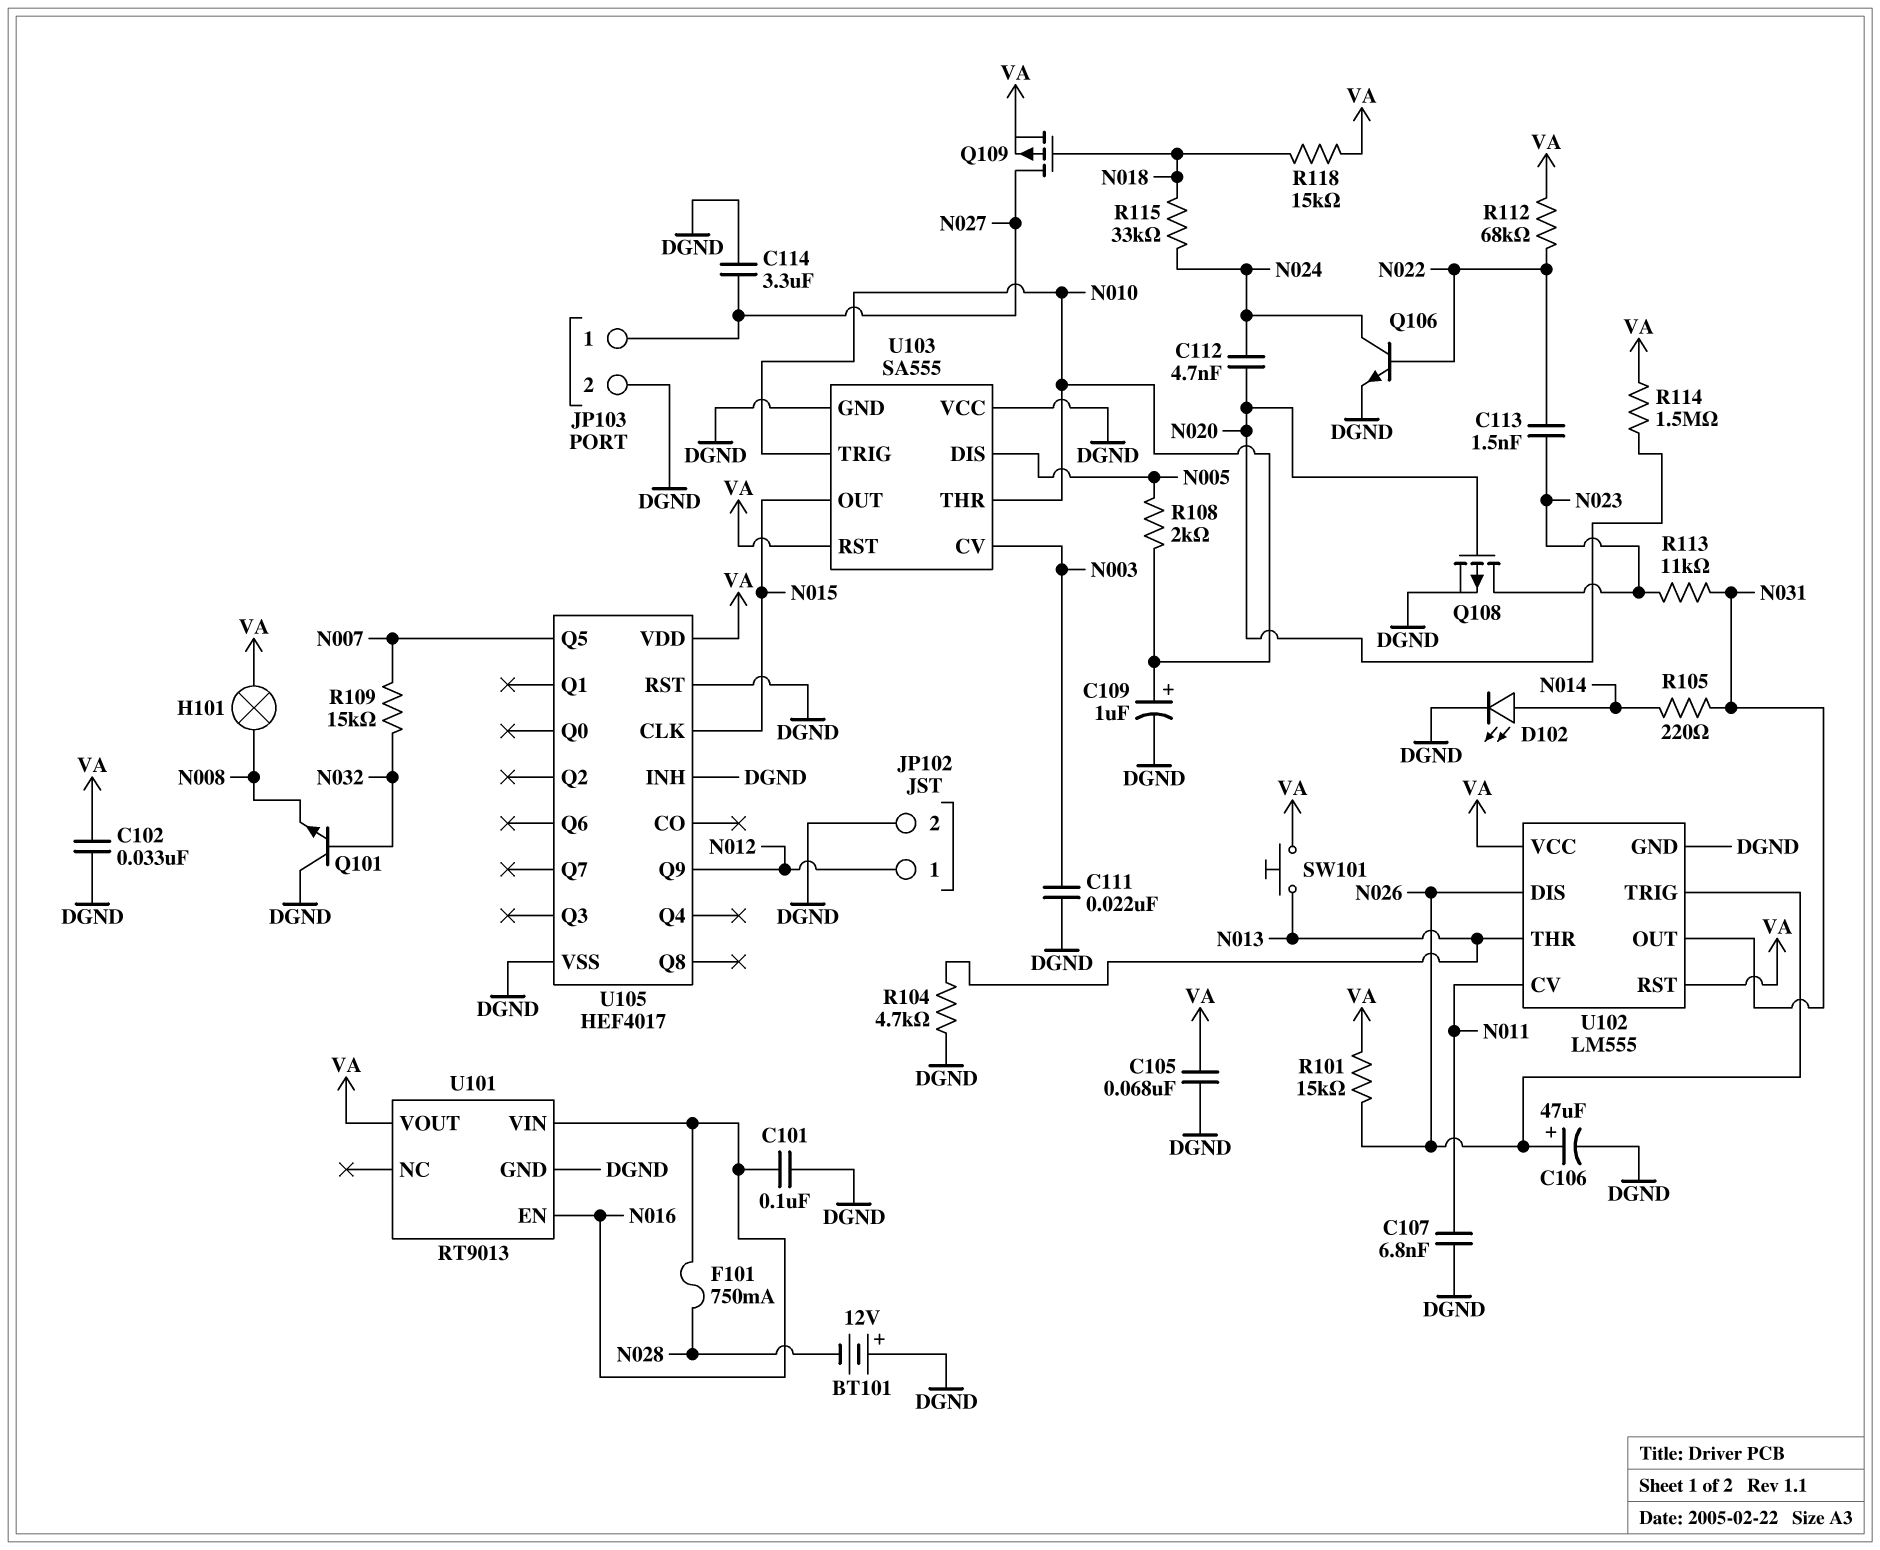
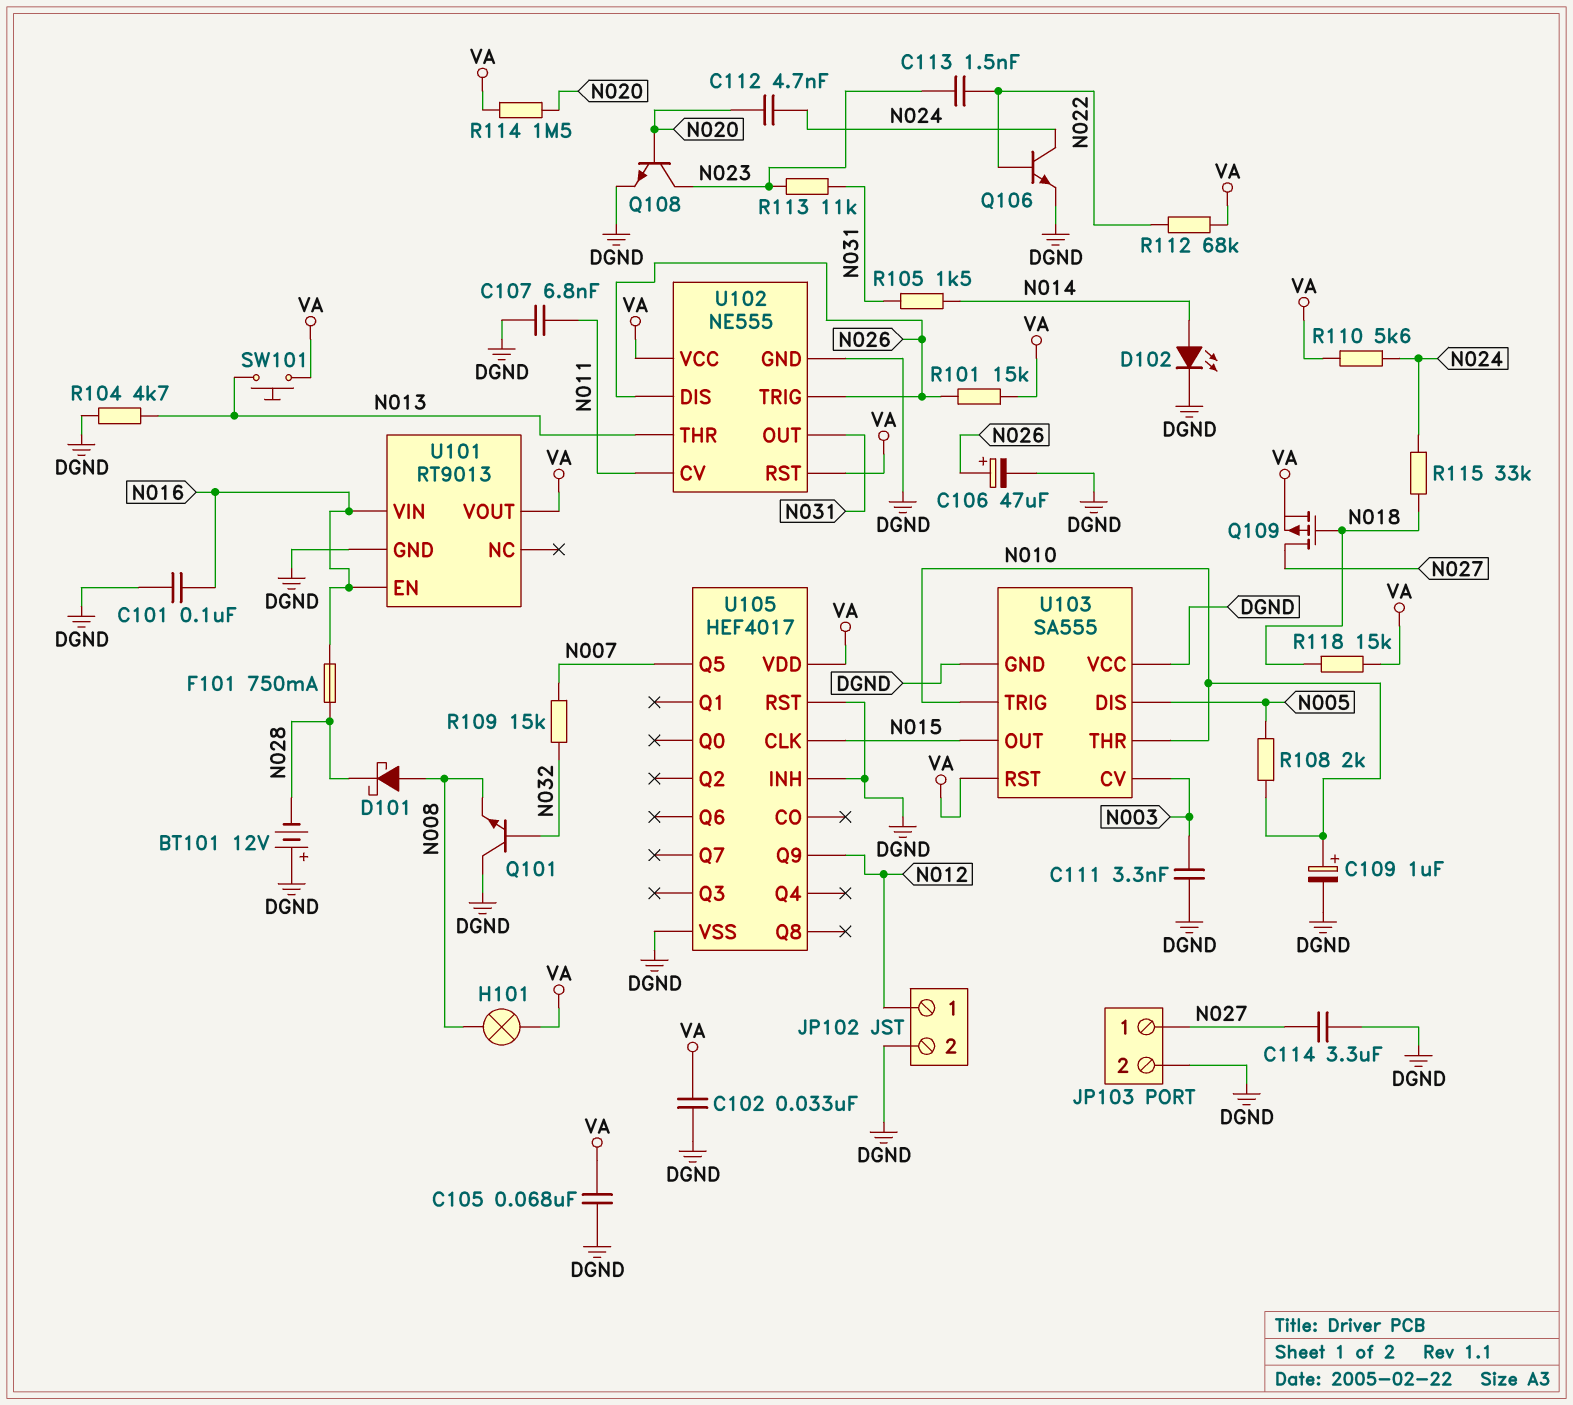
C111: 22nF (DGND, N003) -> 3.3nF (DGND, N003)
D101: none -> schottky (A N008, K N028)
Q108: PMOS (G N020, D N023, S DGND) -> NPN (B N020, C N023, E DGND)
R105: 220 (N014, N031) -> 1.5k (N014, N031)
R110: none -> 5.6k (N024, VA)
U102: LM555 -> NE555

